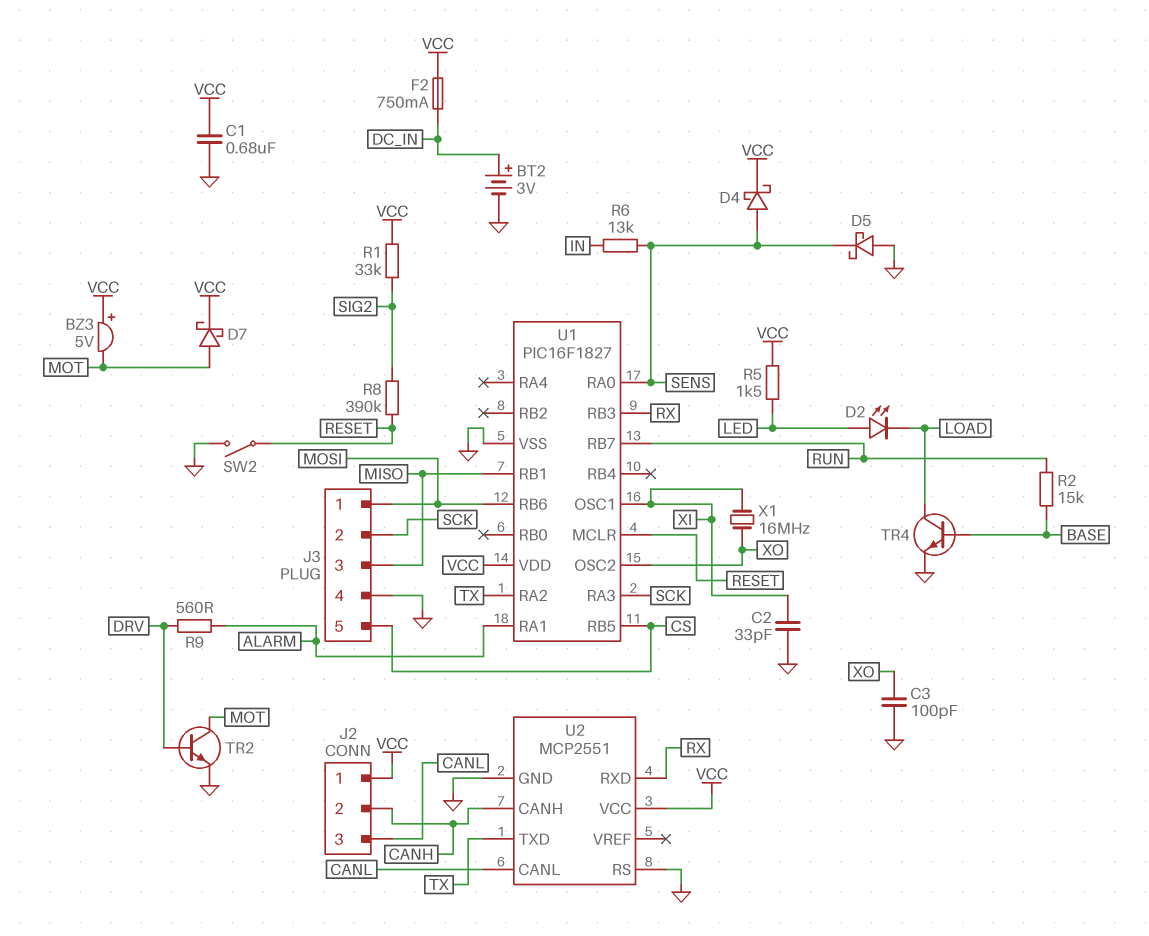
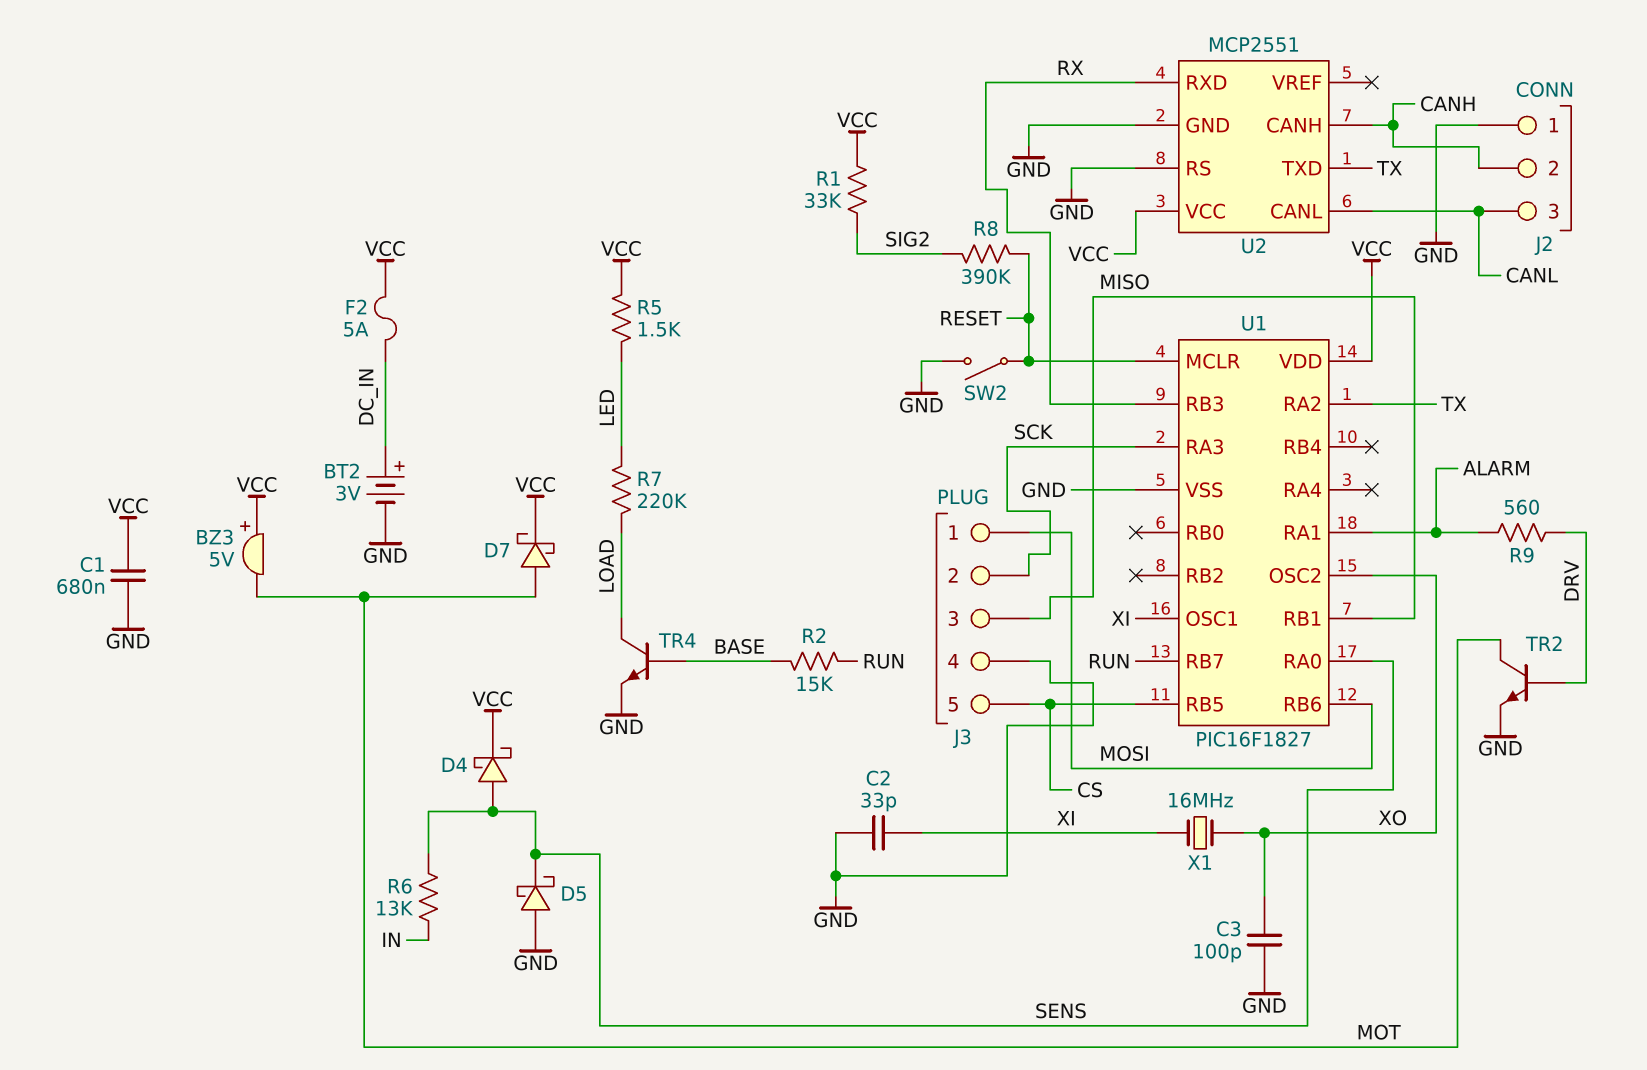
D2: LED (A LED, K LOAD) -> none
F2: 750mA (DC_IN, VCC) -> 5A (DC_IN, VCC)
J2 pin 1: VCC -> GND
R7: none -> 220k (LED, LOAD)

